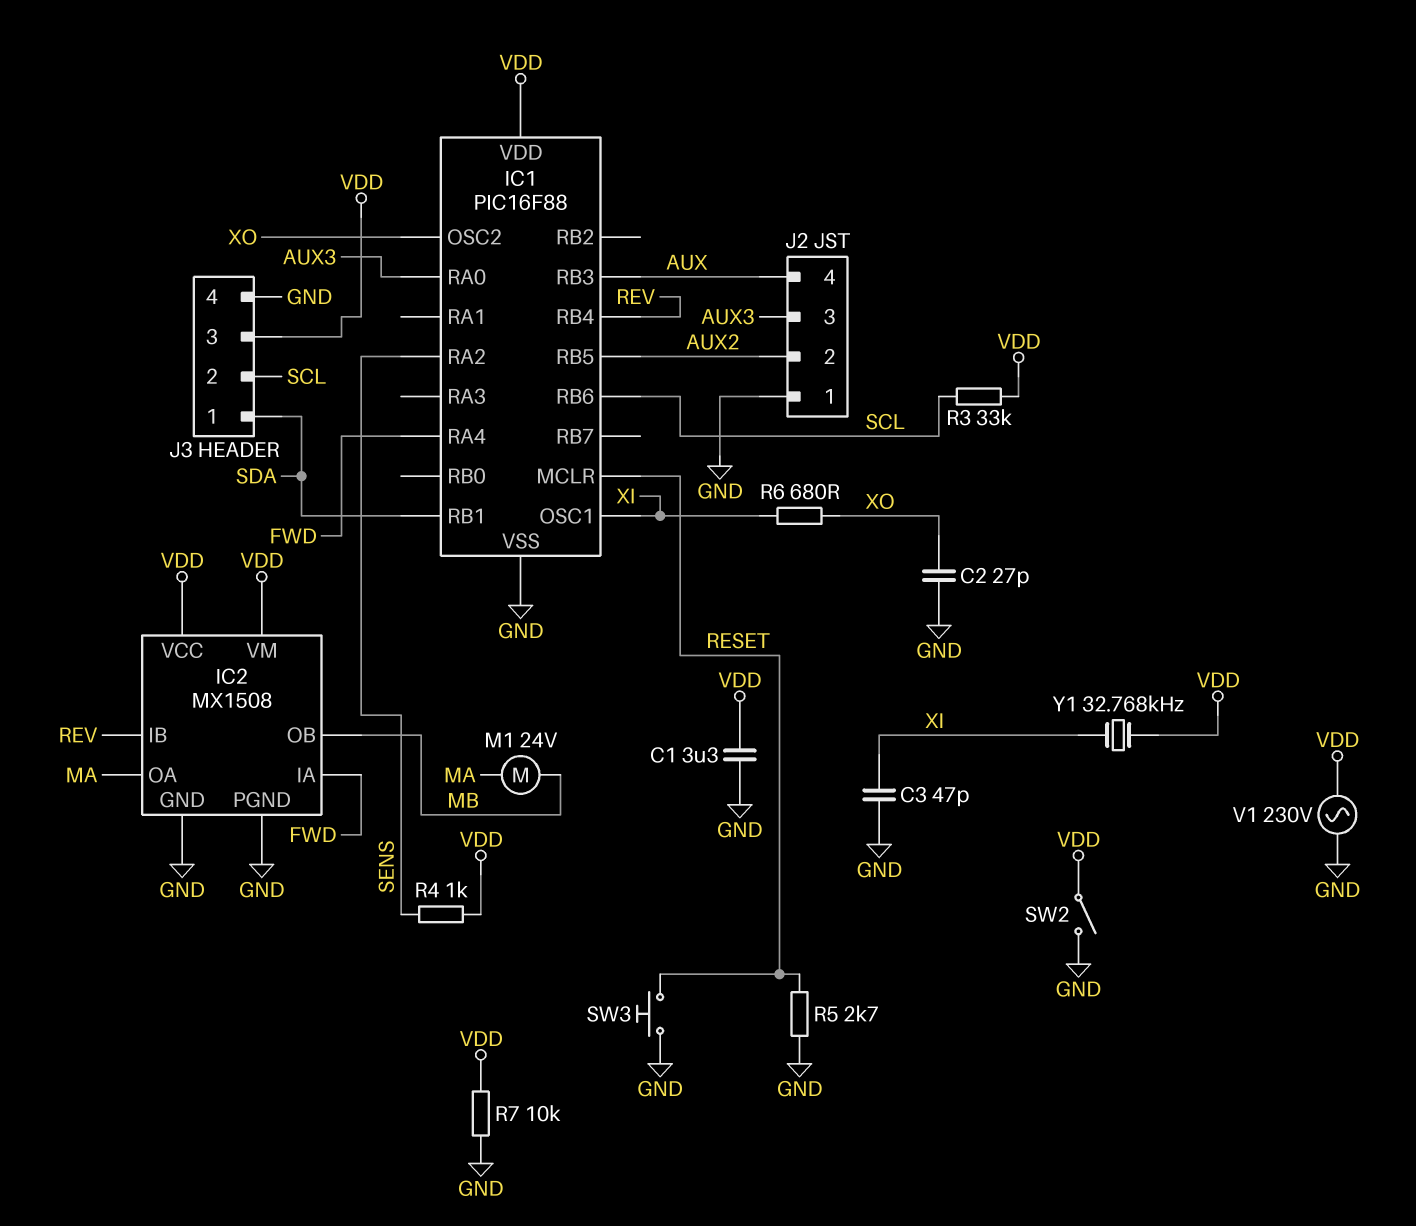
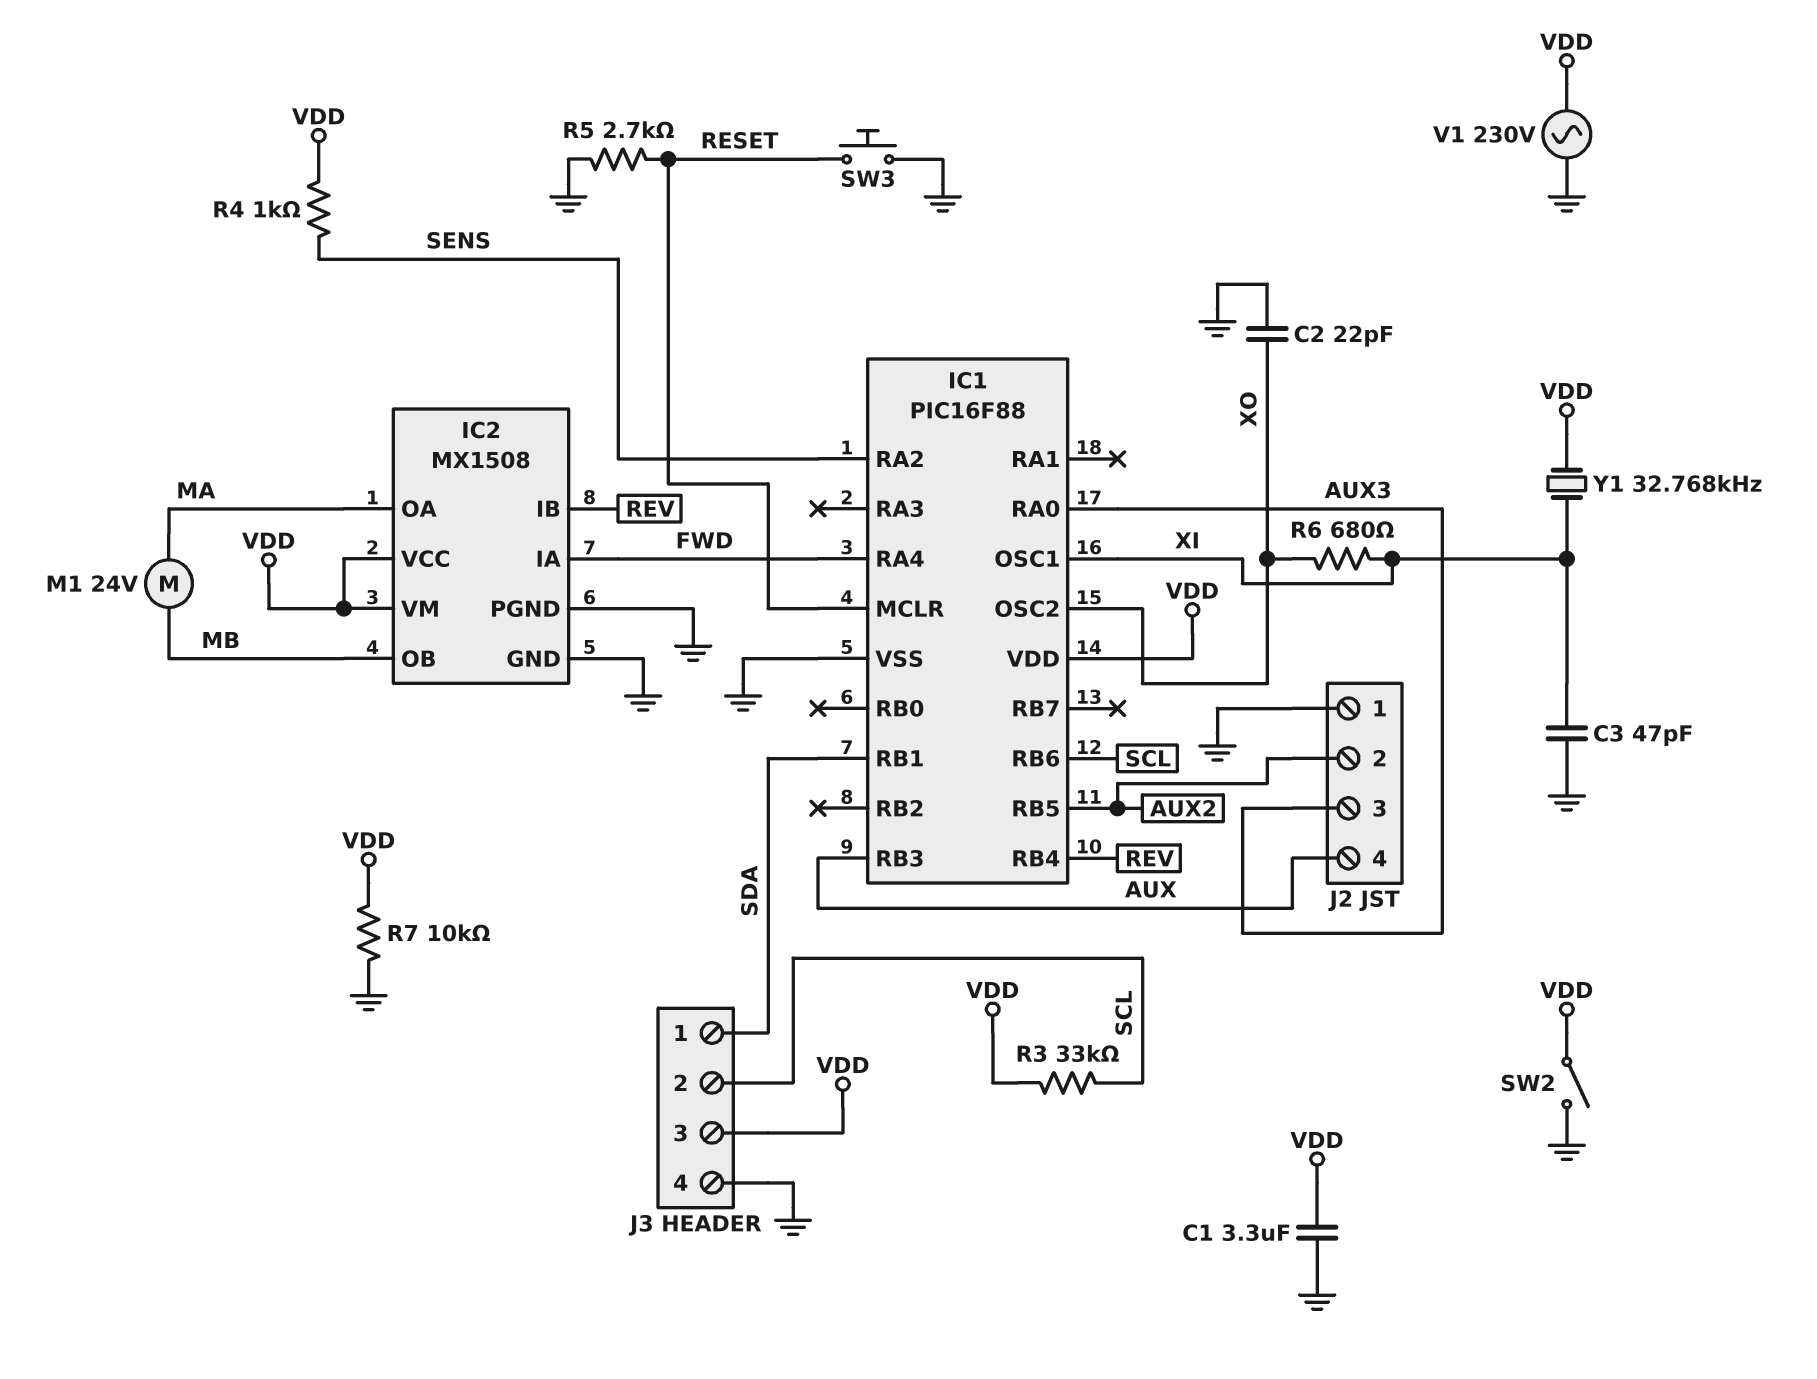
C2: 27pF (GND, XO) -> 22pF (GND, XO)

